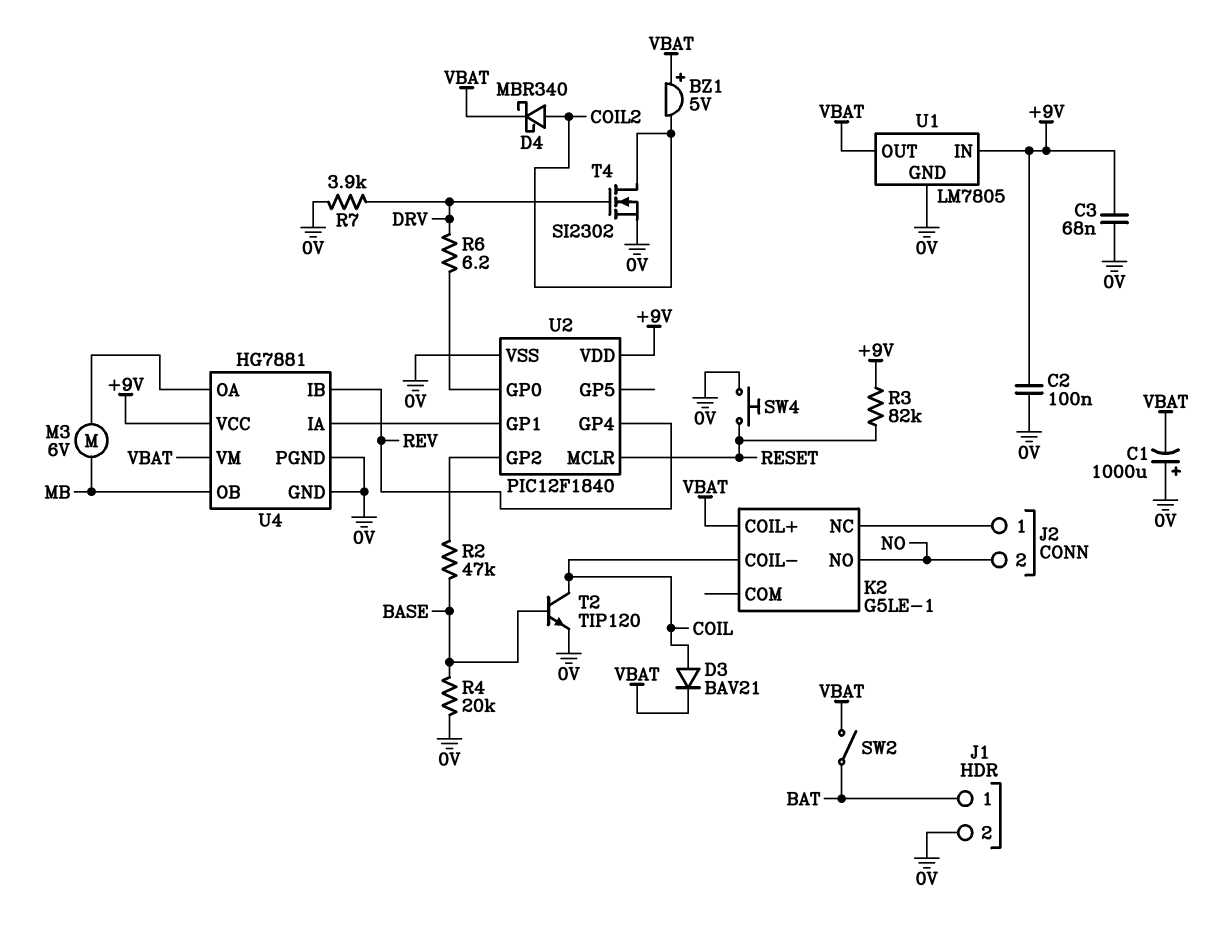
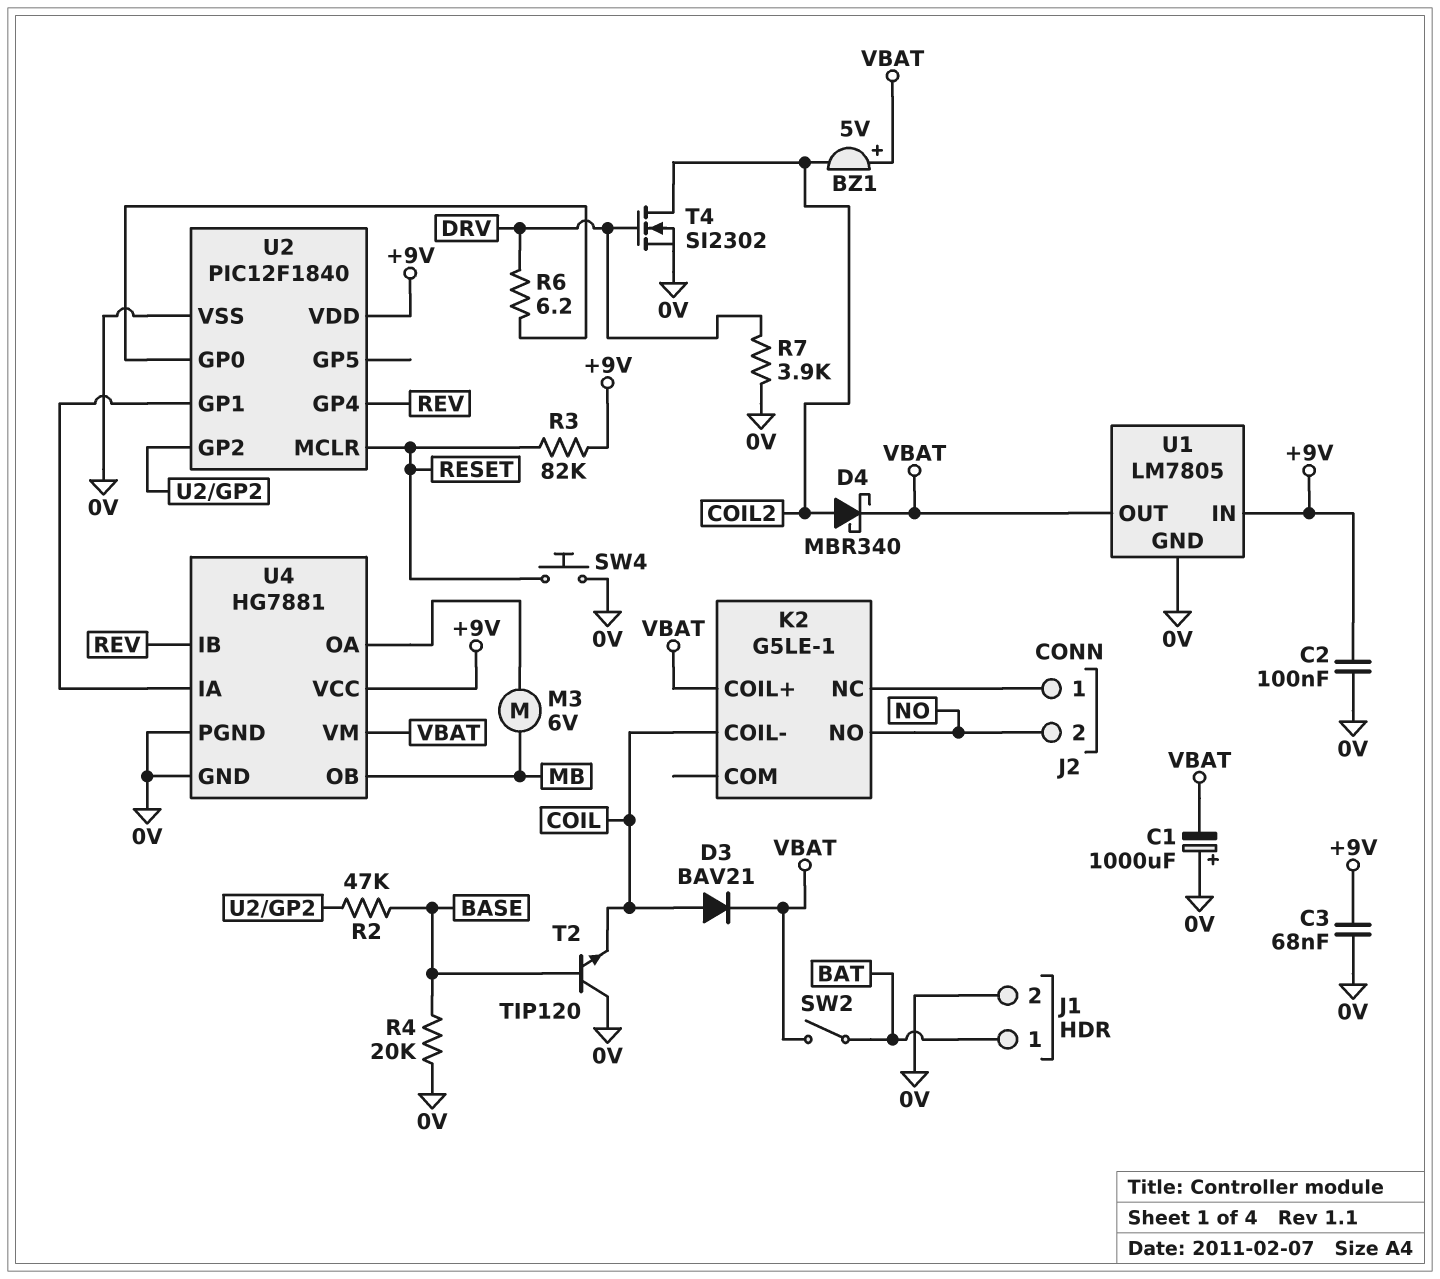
T2: NPN TIP120 (B BASE, C COIL, E 0V) -> NPN TIP120 (B BASE, C 0V, E COIL)

